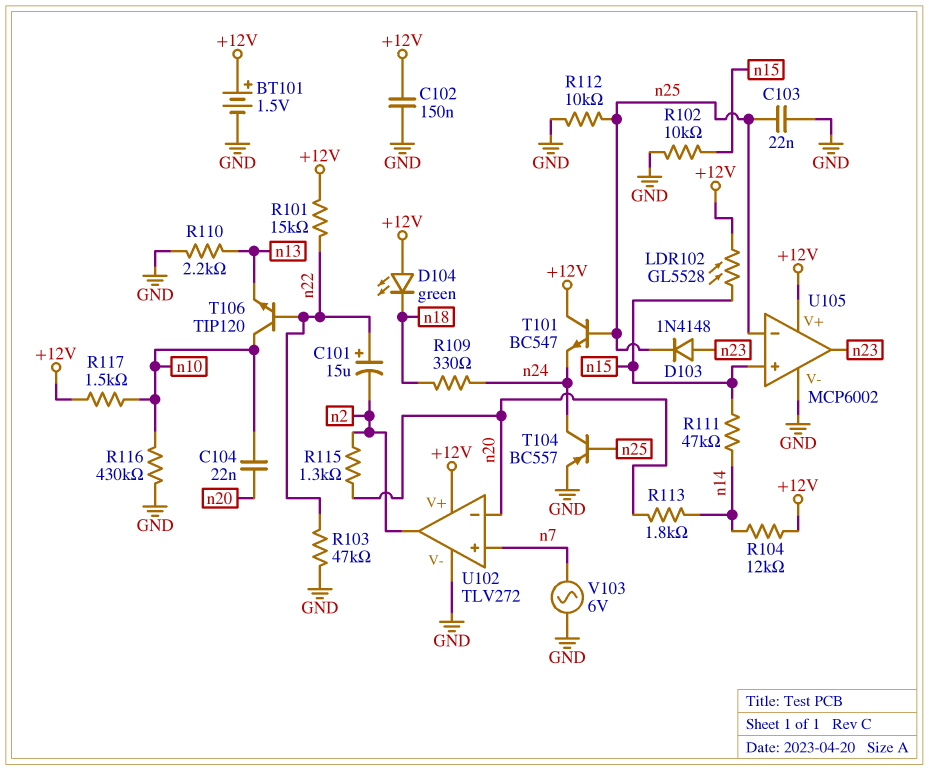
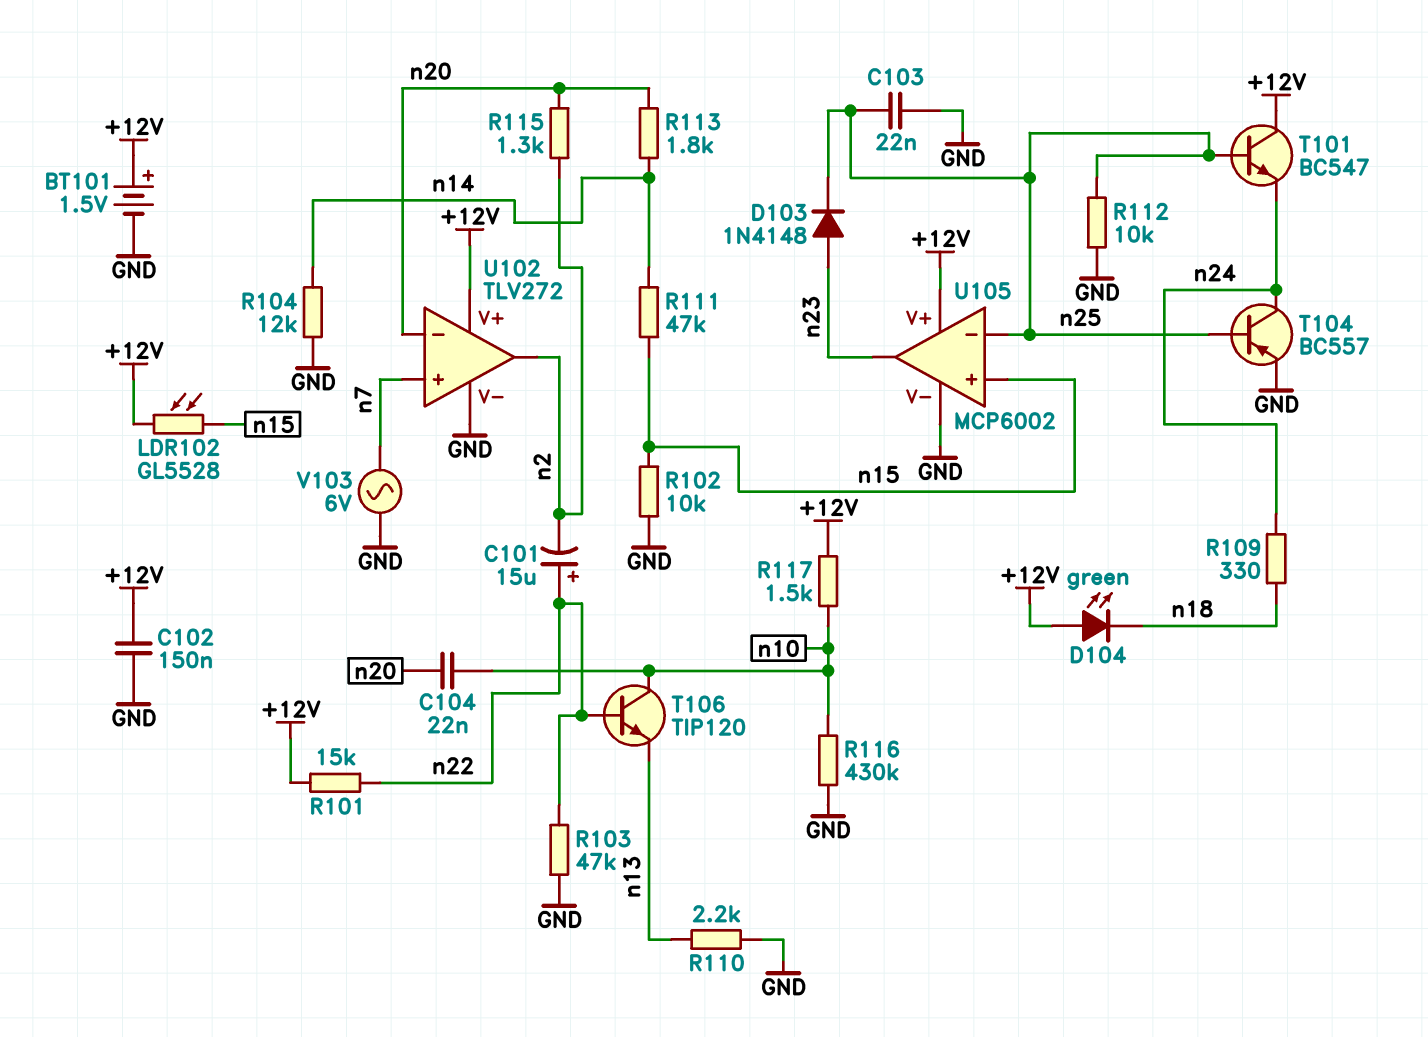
R104: 12k (+12V, n14) -> 12k (GND, n14)

